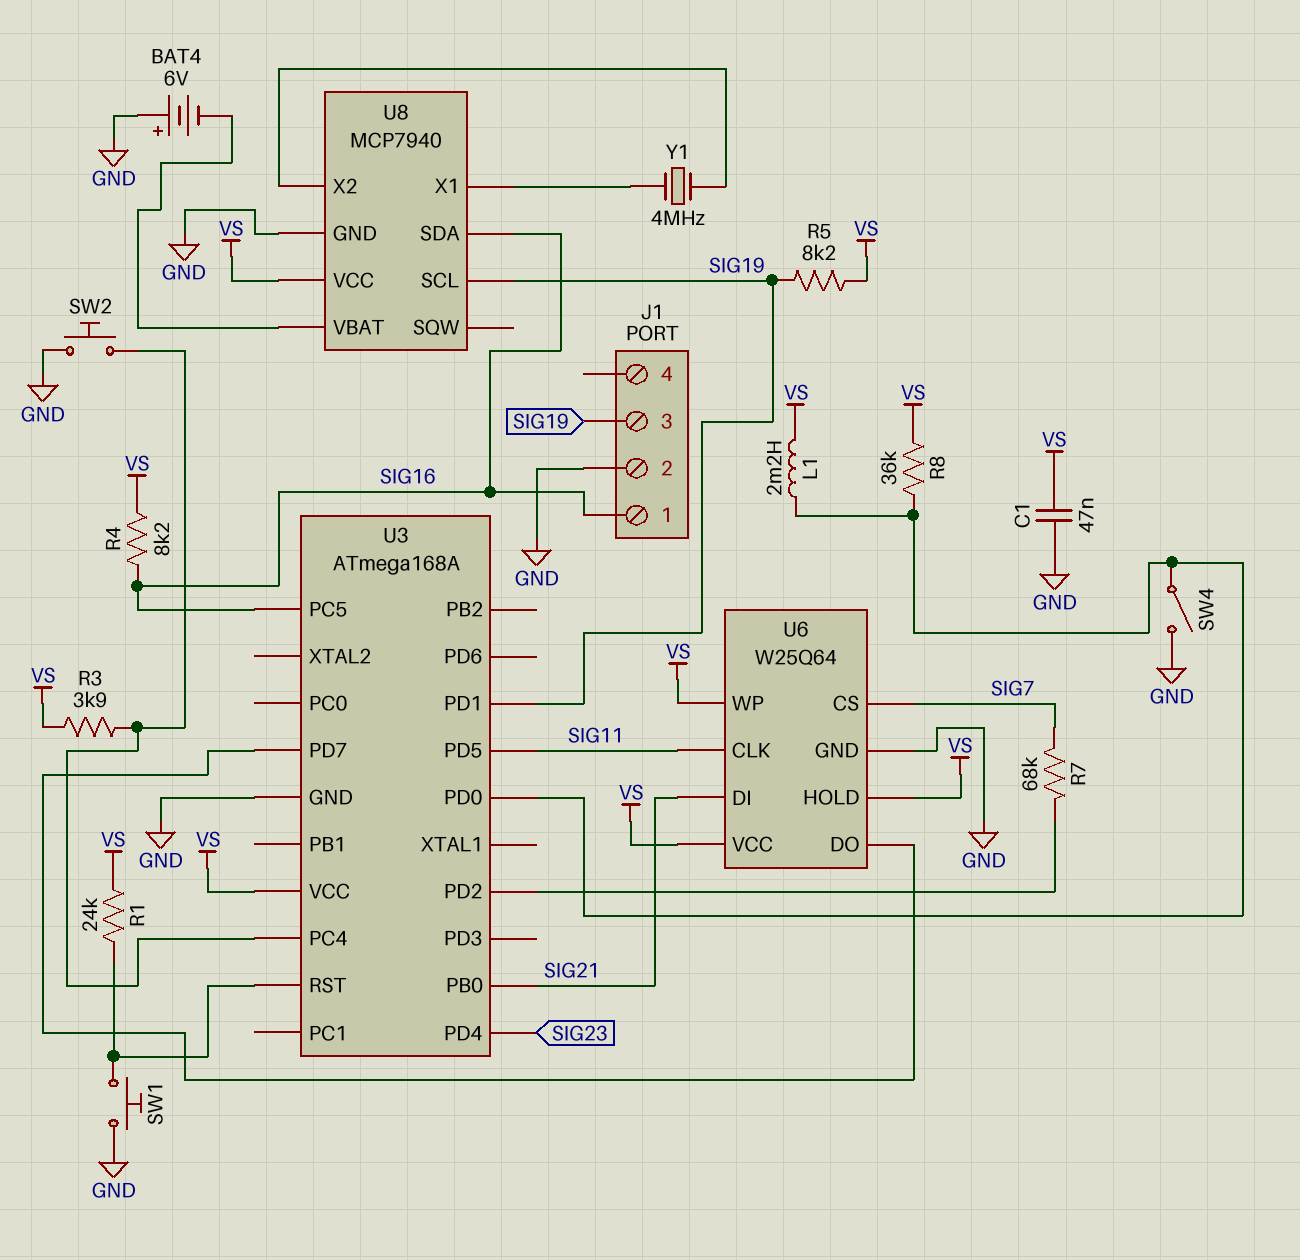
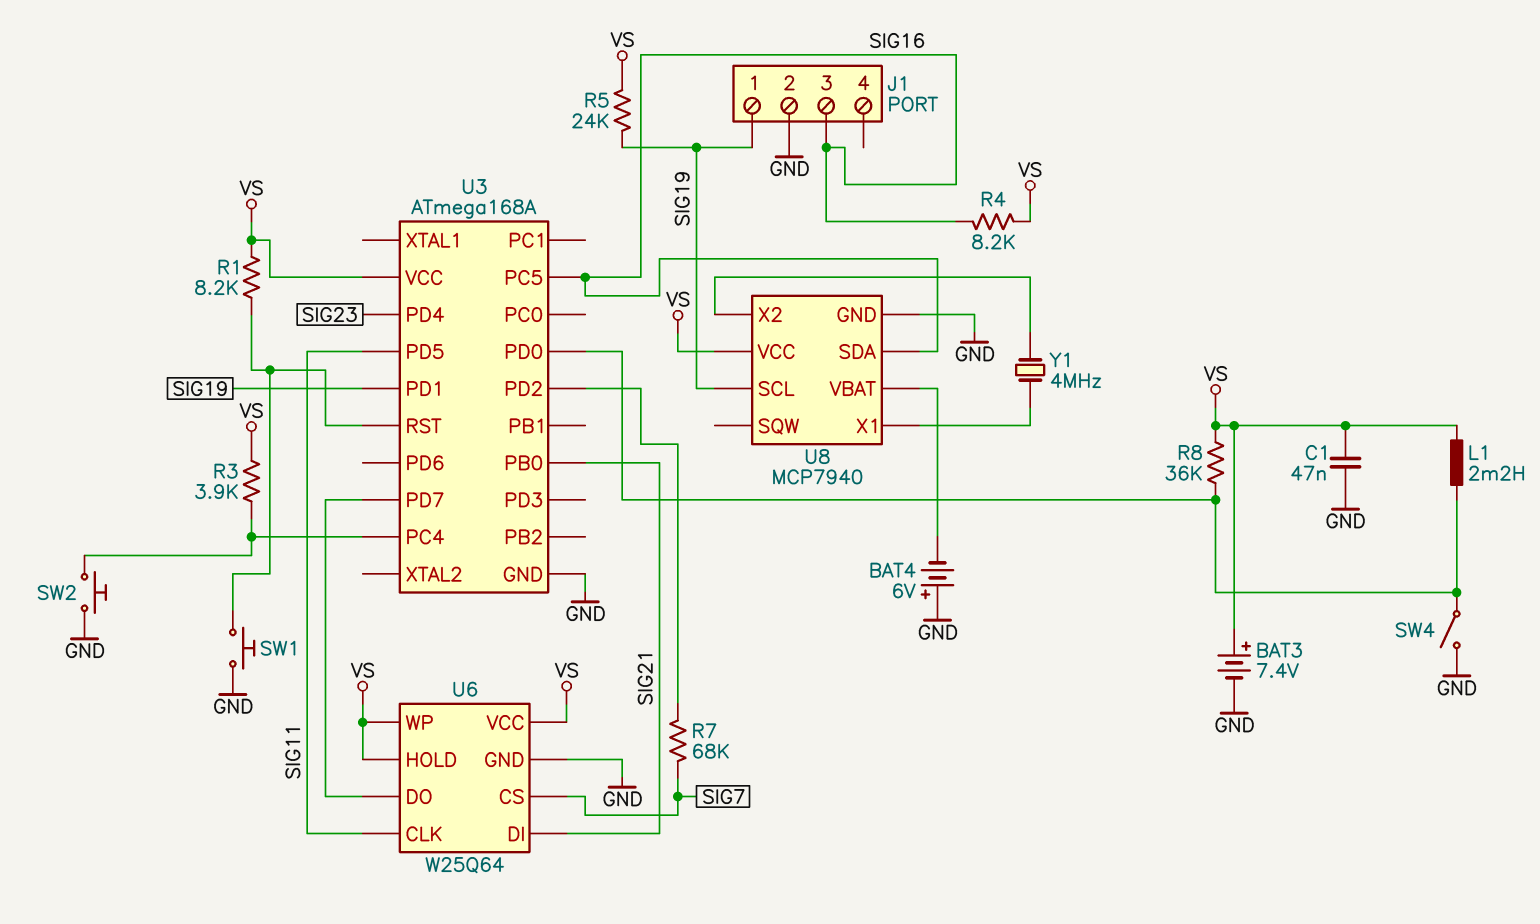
BAT3: none -> 7.4V (plus VS, minus GND)
J1 pin 1: SIG16 -> SIG19
J1 pin 3: SIG19 -> SIG16
R1: 24k (U3/RST, VS) -> 8.2k (U3/RST, VS)
R5: 8.2k (SIG19, VS) -> 24k (SIG19, VS)

